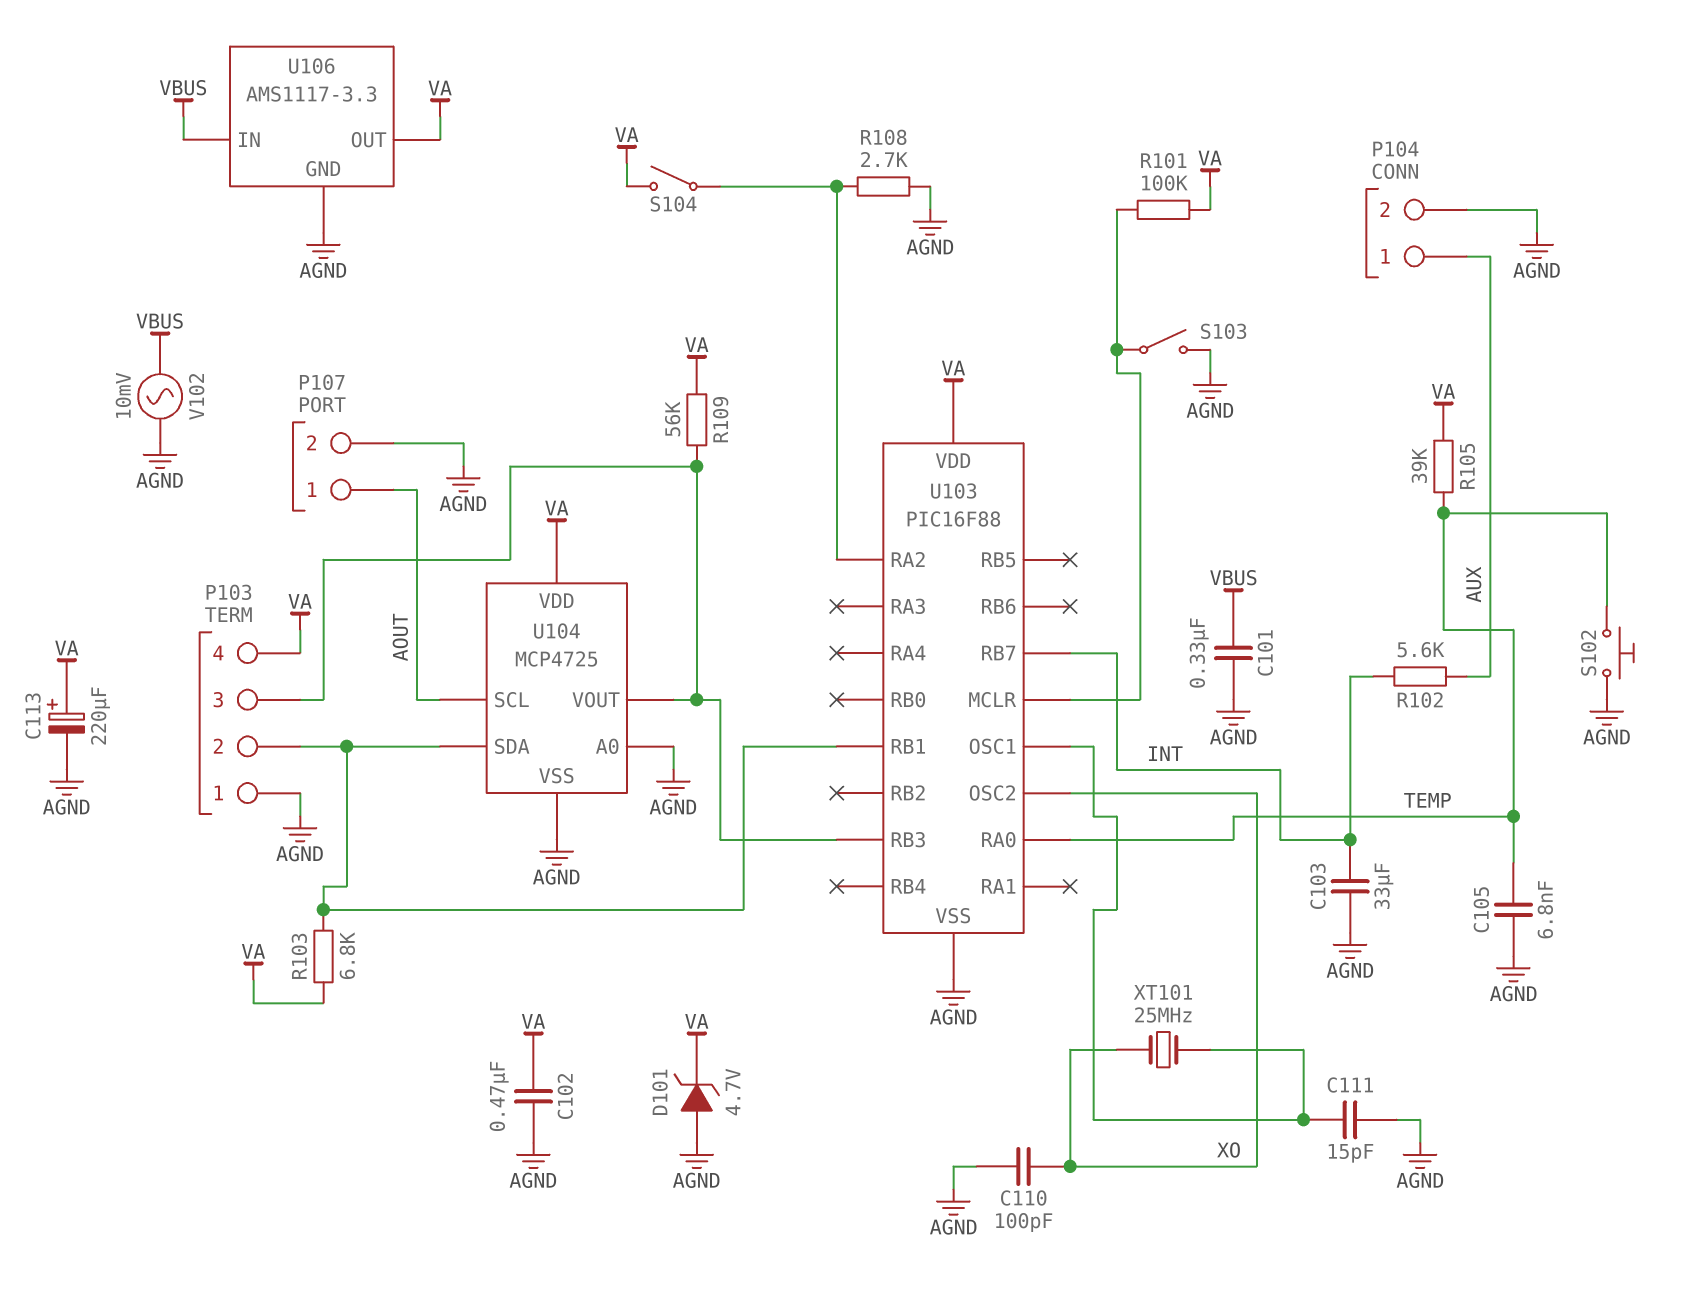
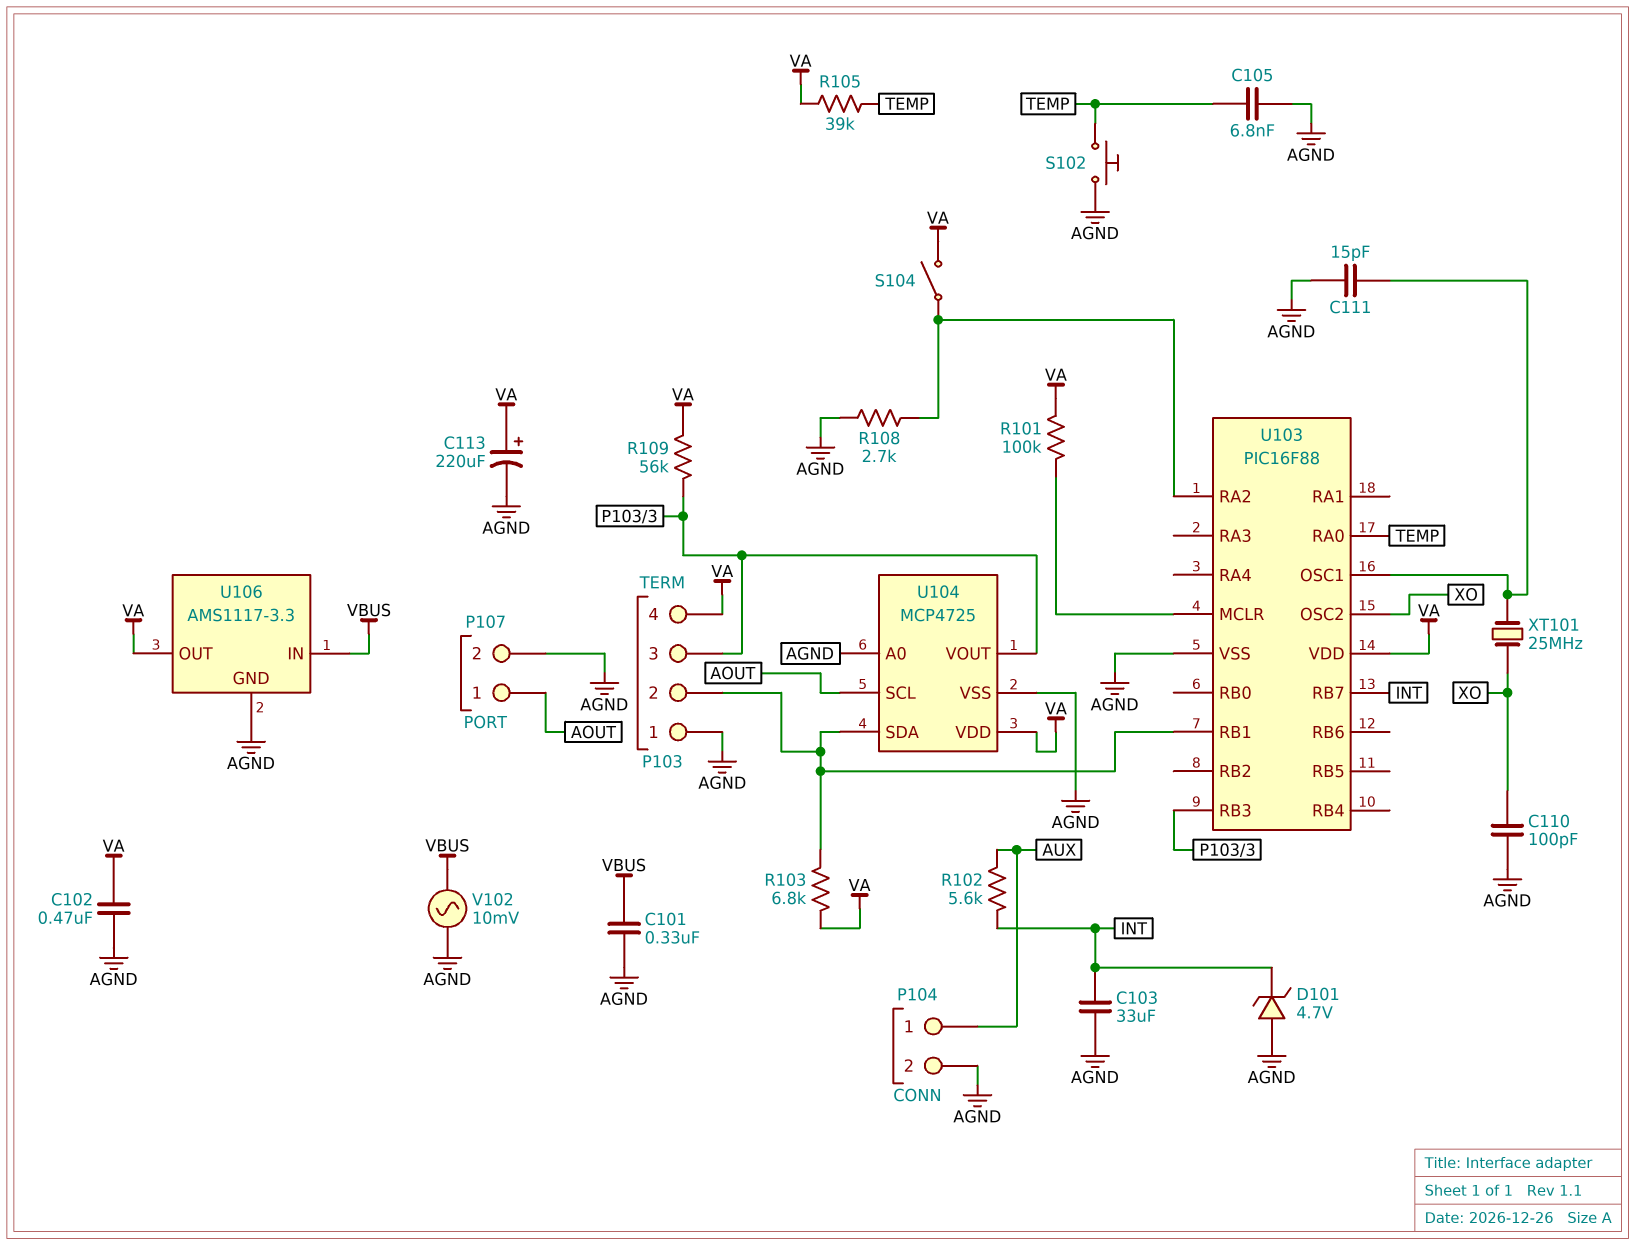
D101: zener 4.7V (A AGND, K VA) -> zener 4.7V (A AGND, K INT)
S103: switch (AGND, U103/MCLR) -> none

